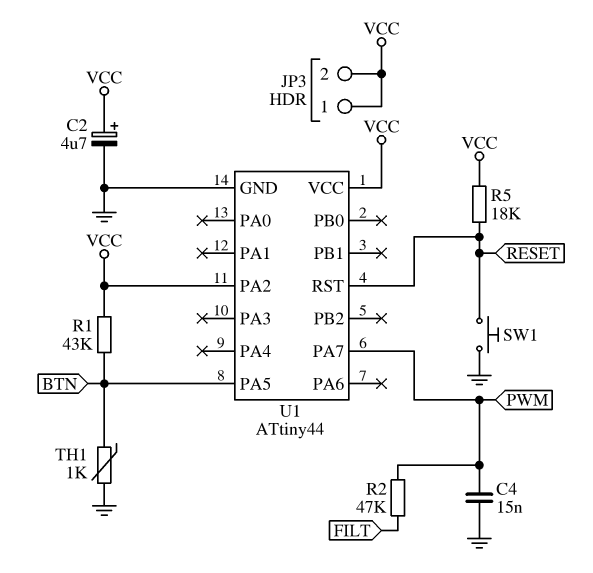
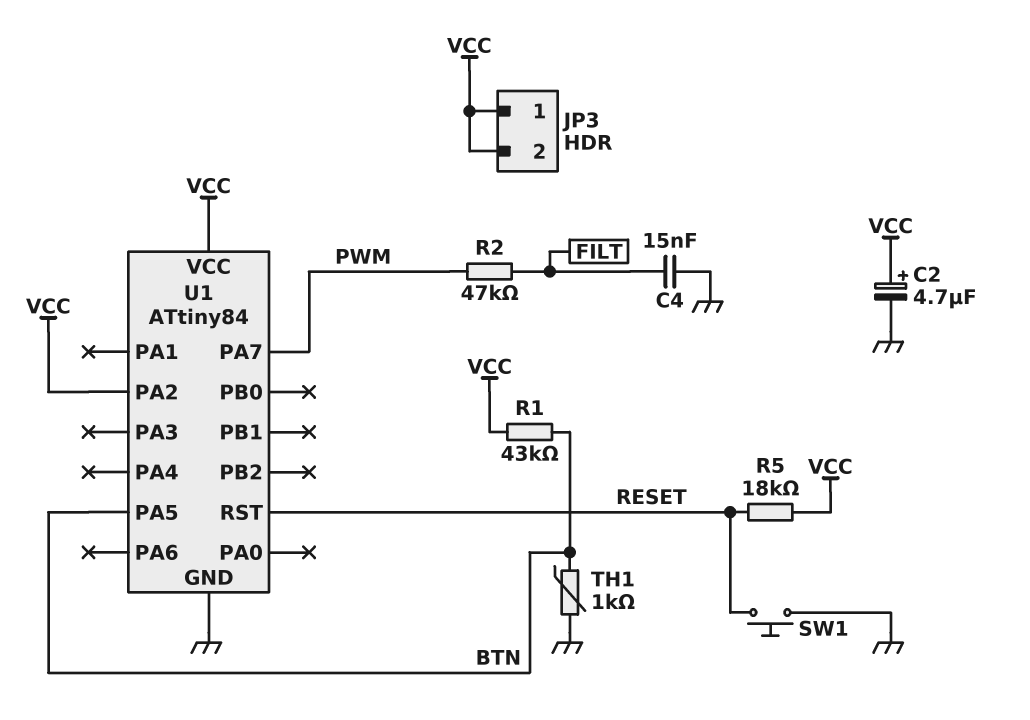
C4: 15nF (GND, PWM) -> 15nF (FILT, GND)
U1: ATtiny44 -> ATtiny84

